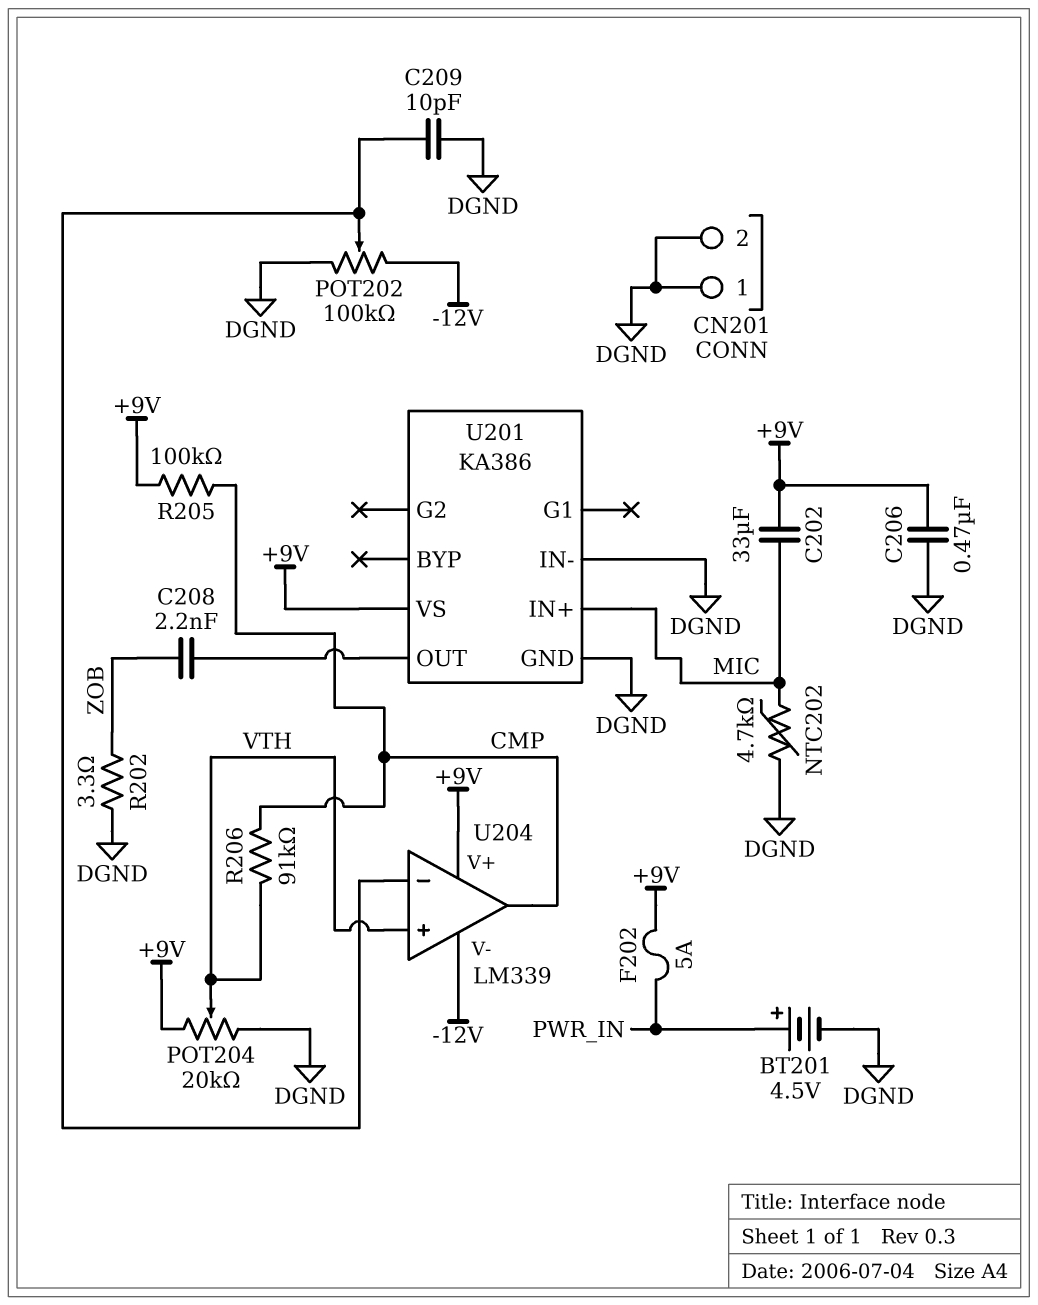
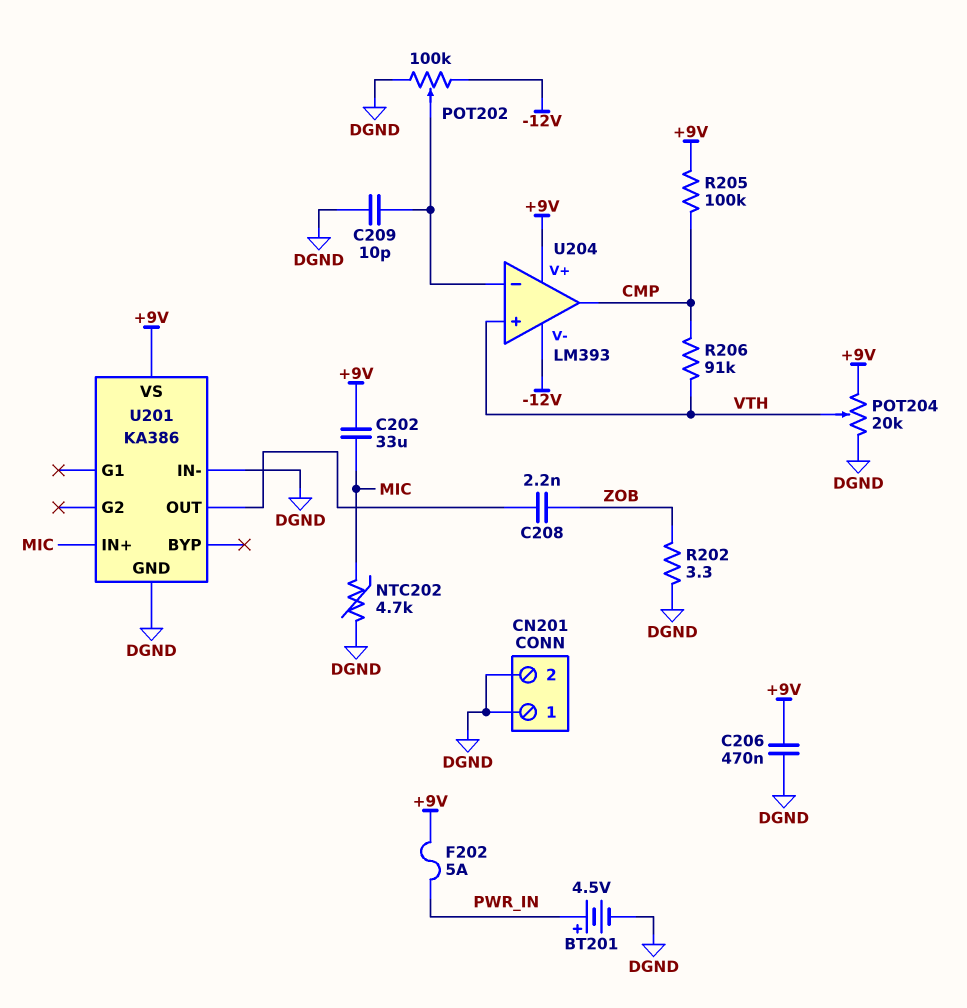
U204: LM339 -> LM393

